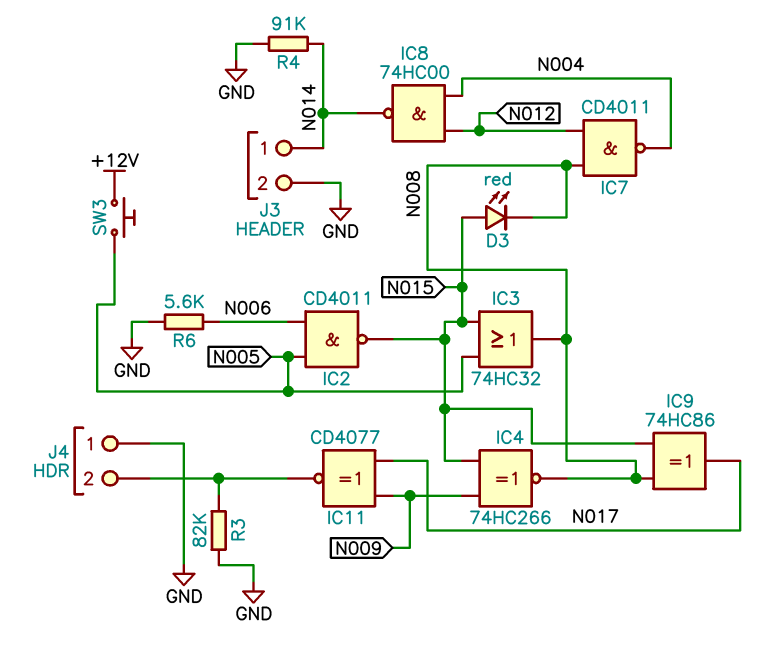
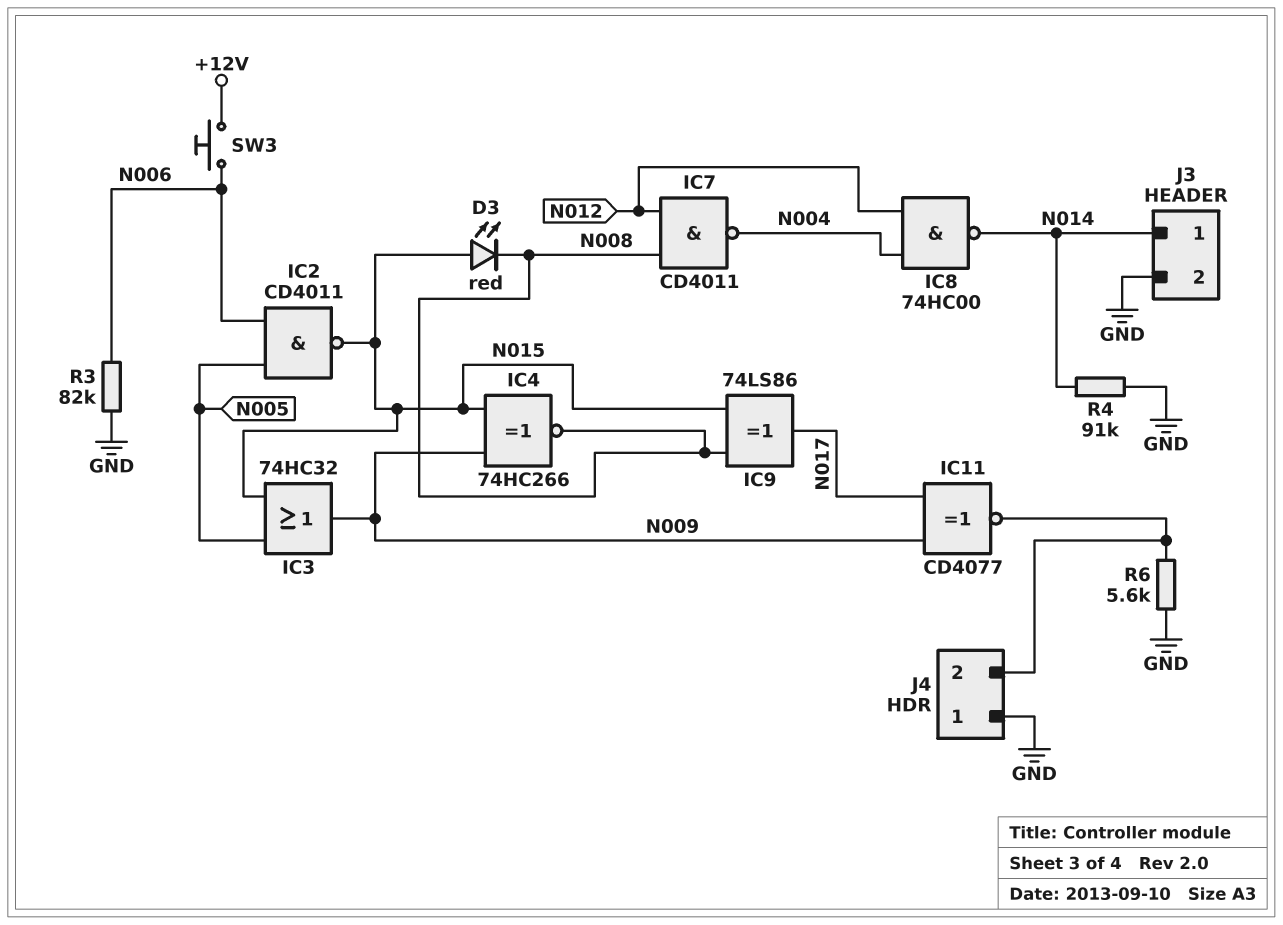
IC3: OR 74HC32 (in N005, in N015, out N008) -> OR 74HC32 (in N005, in N015, out N009)
IC9: XOR 74HC86 (in N008, in N015, out N017) -> XOR 74LS86 (in N008, in N015, out N017)
R3: 82k (GND, J4/2) -> 82k (GND, N006)
R6: 5.6k (GND, N006) -> 5.6k (GND, J4/2)
SW3: button (+12V, N005) -> button (+12V, N006)

